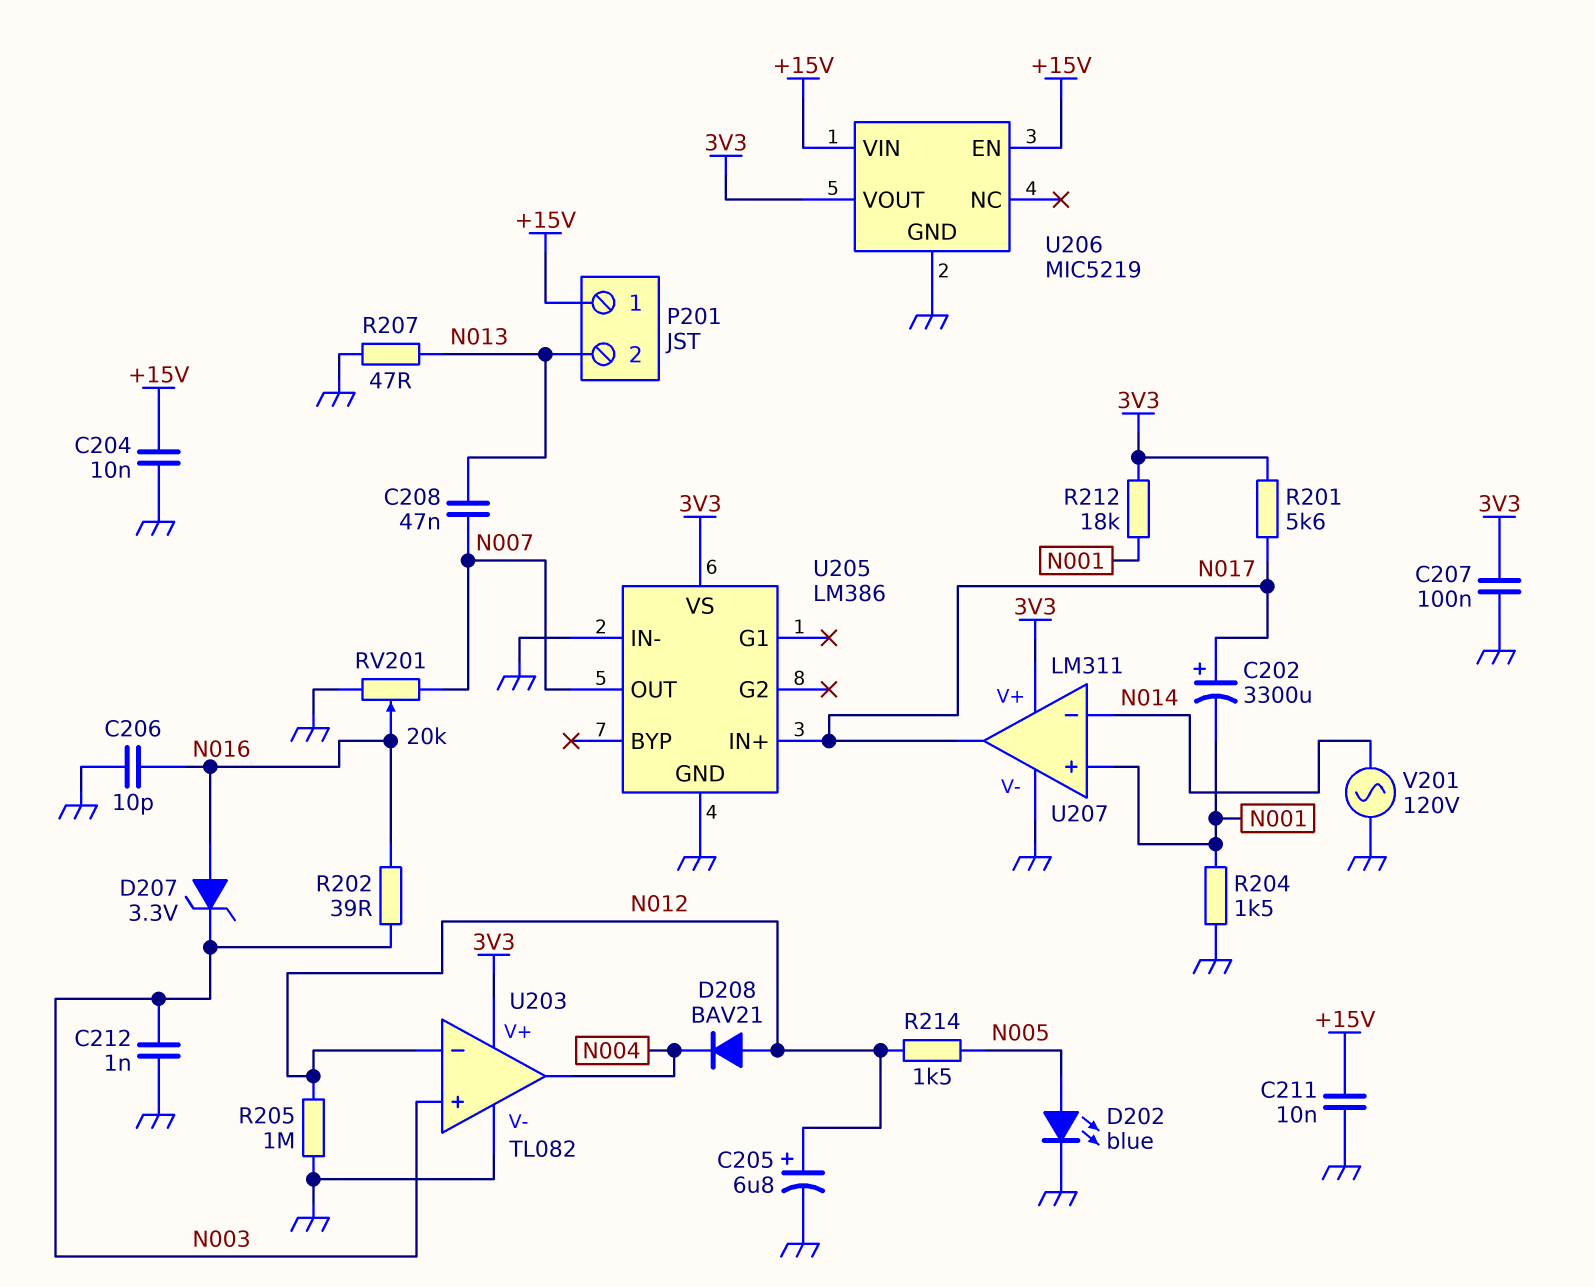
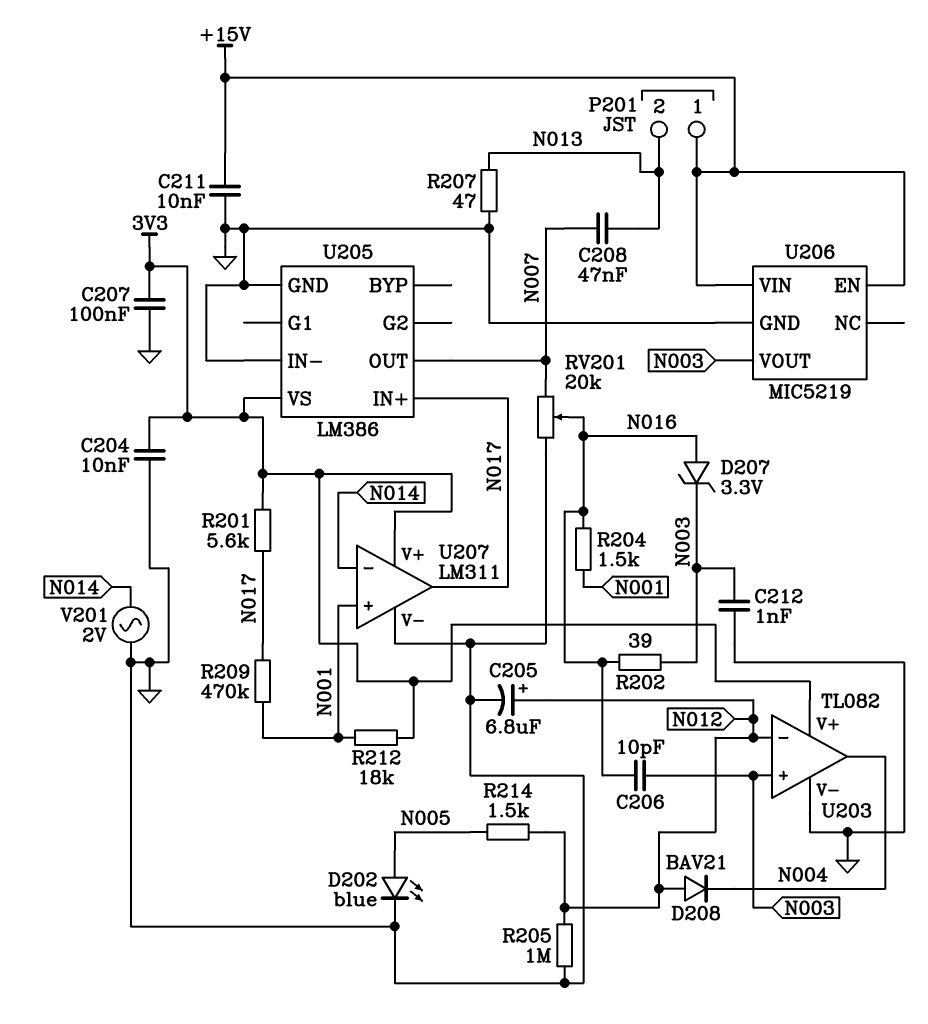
C202: 3300uF (plus N017, minus N001) -> none
C204: 10nF (+15V, GND) -> 10nF (3V3, GND)
C206: 10pF (GND, N016) -> 10pF (N003, N016)
R204: 1.5k (GND, N001) -> 1.5k (N001, N016)
R209: none -> 470k (N001, N017)
U206 pin VOUT: 3V3 -> N003
V201: AC 120V (GND, N014) -> AC 2V (GND, N014)

